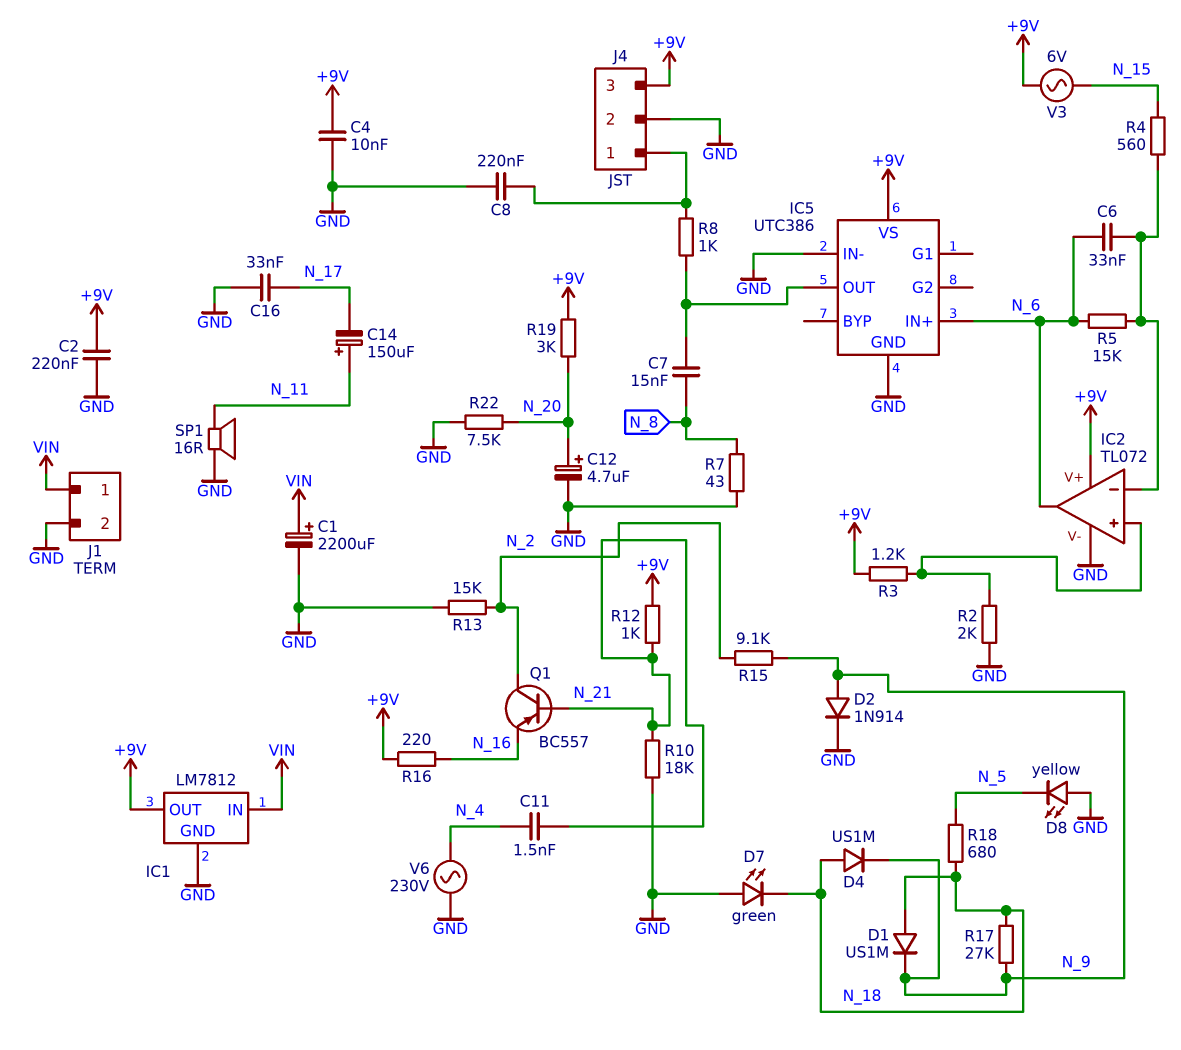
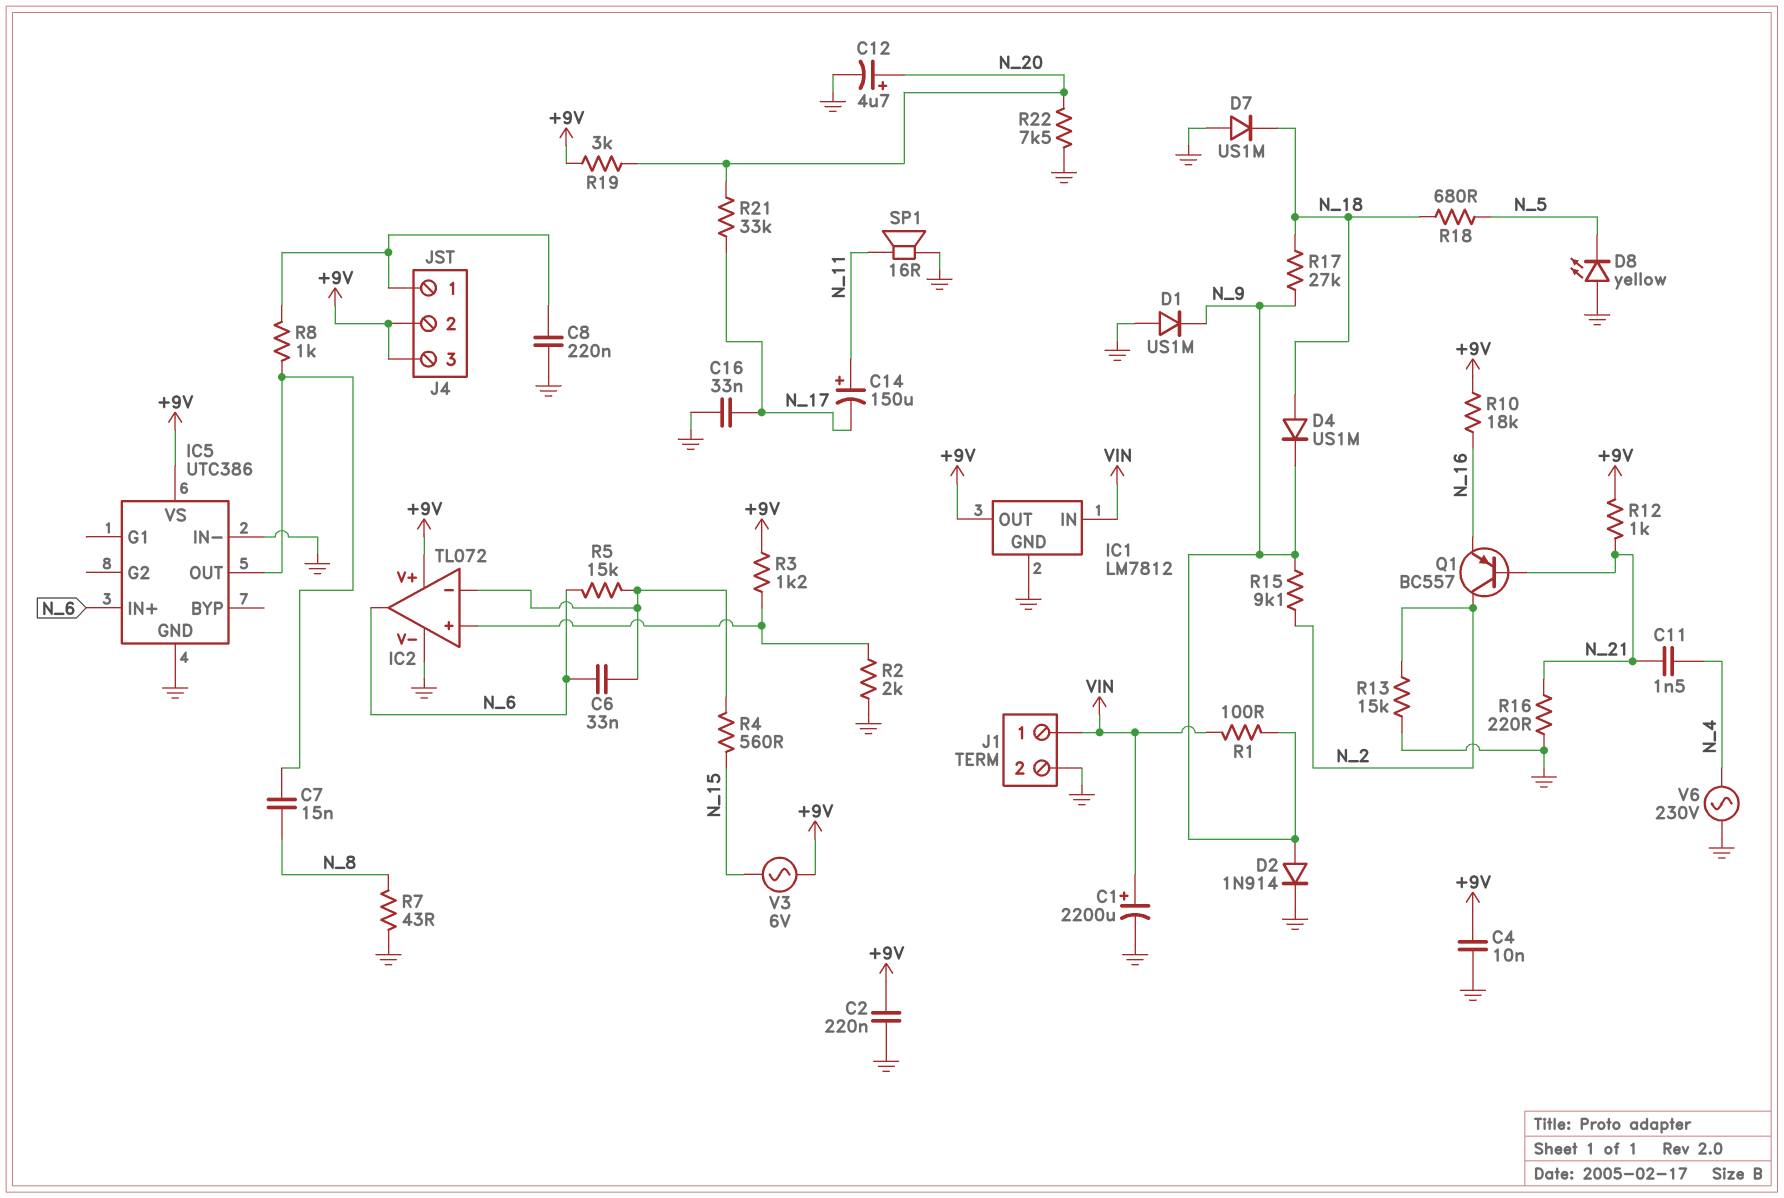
D1: diode US1M (A N_18, K N_9) -> diode US1M (A GND, K N_9)
D7: LED green (A GND, K N_18) -> diode US1M (A GND, K N_18)
J4 pin 2: GND -> +9V
R1: none -> 100 (N_9, VIN)
R10: 18k (GND, N_21) -> 18k (+9V, N_16)
R16: 220 (+9V, N_16) -> 220 (GND, N_21)
R21: none -> 33k (N_17, N_20)

